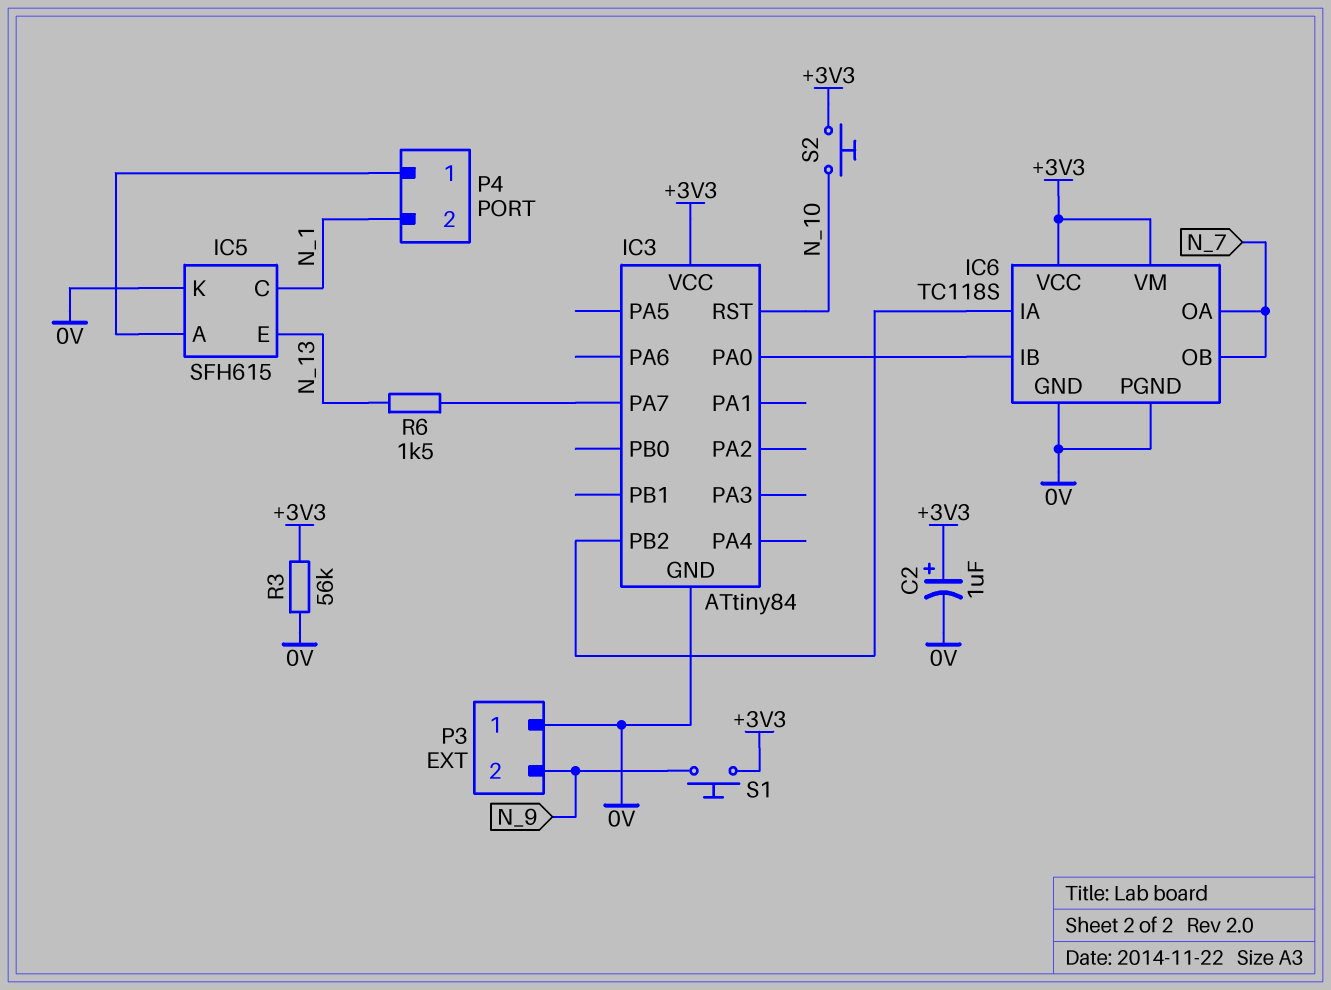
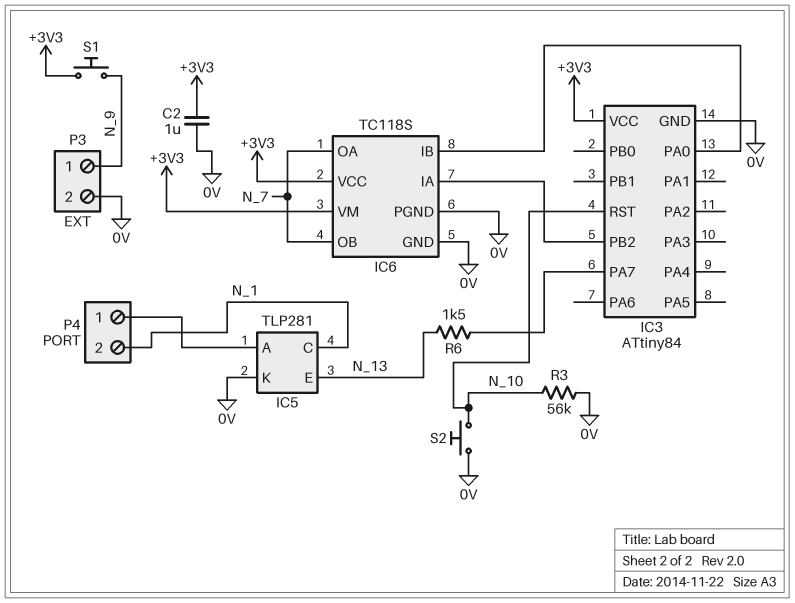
C2: 1uF (plus +3V3, minus 0V) -> 1uF (+3V3, 0V)
IC5: SFH615 -> TLP281
P3 pin 1: 0V -> N_9
P3 pin 2: N_9 -> 0V
R3: 56k (+3V3, 0V) -> 56k (0V, N_10)
S2: button (+3V3, N_10) -> button (0V, N_10)

